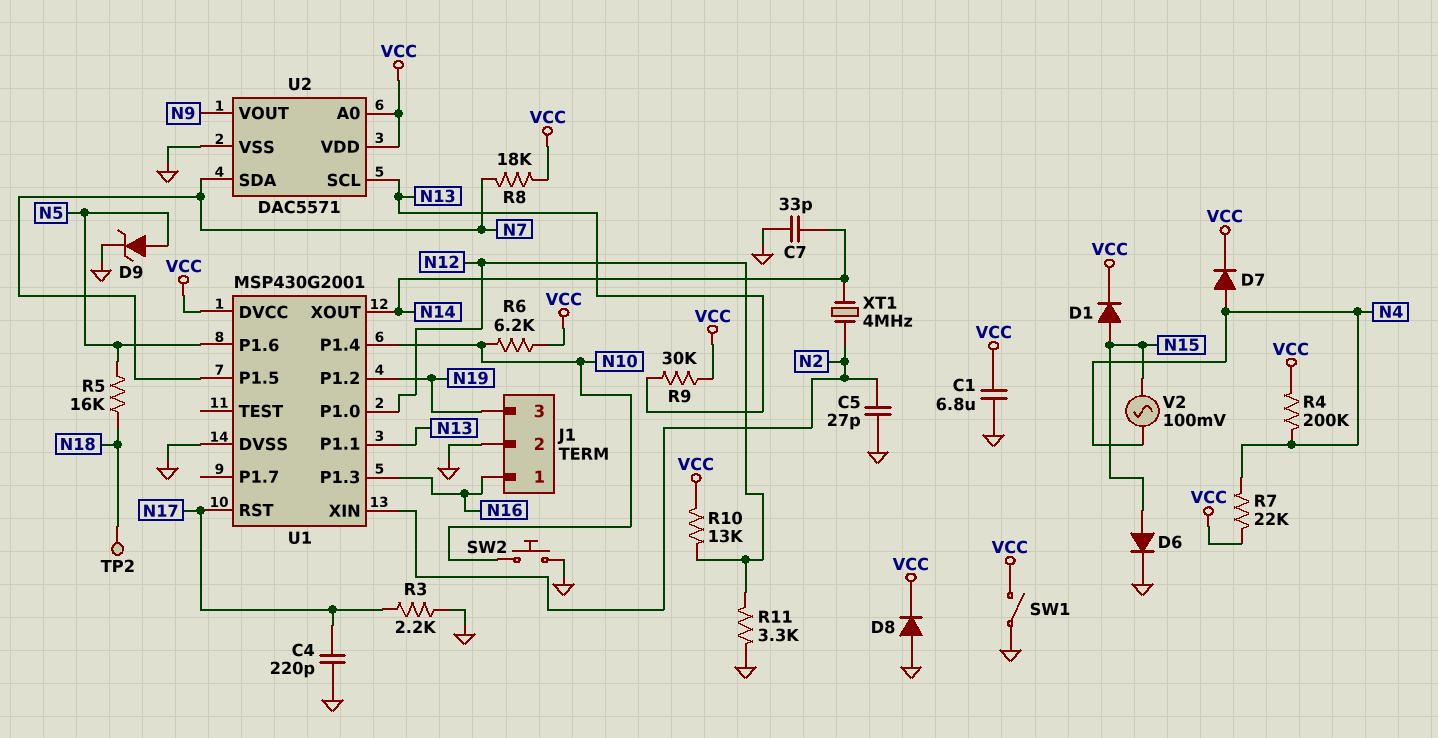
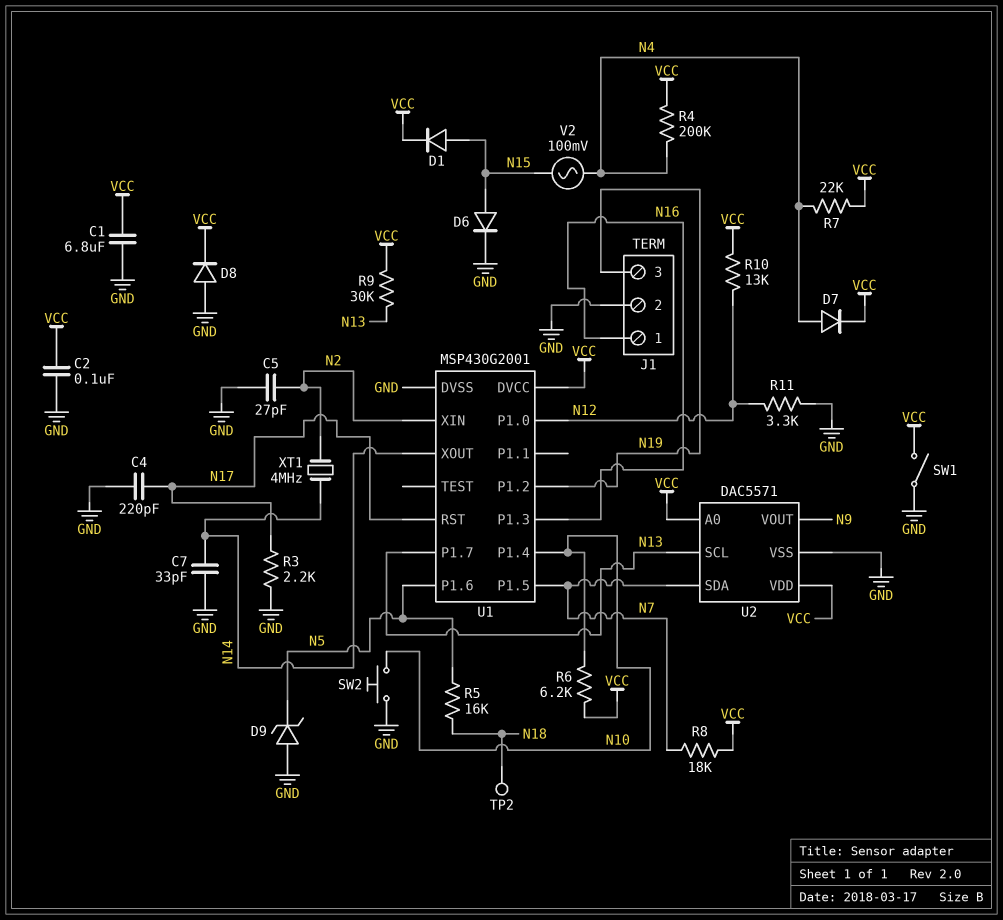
C2: none -> 100nF (GND, VCC)
D9: zener (A N5, K GND) -> zener (A GND, K N5)
U1 pin P1.1: N13 -> none
U1 pin P1.7: none -> N13

